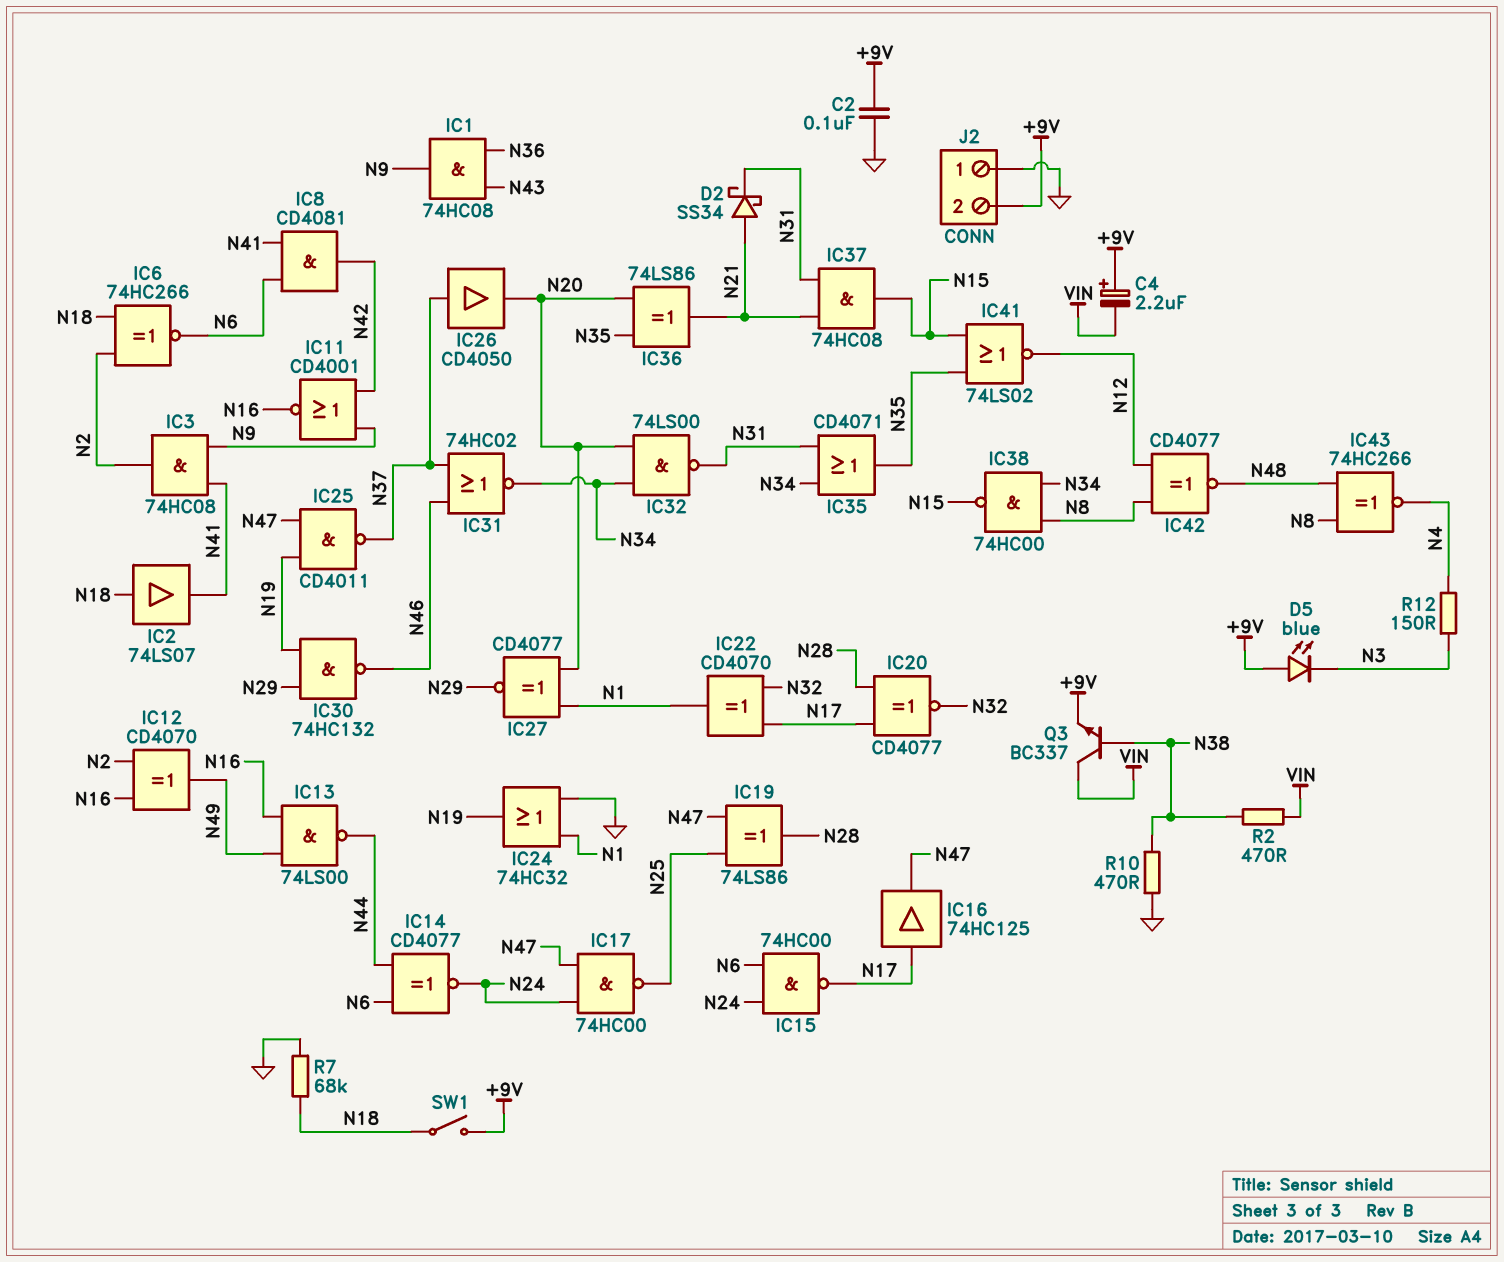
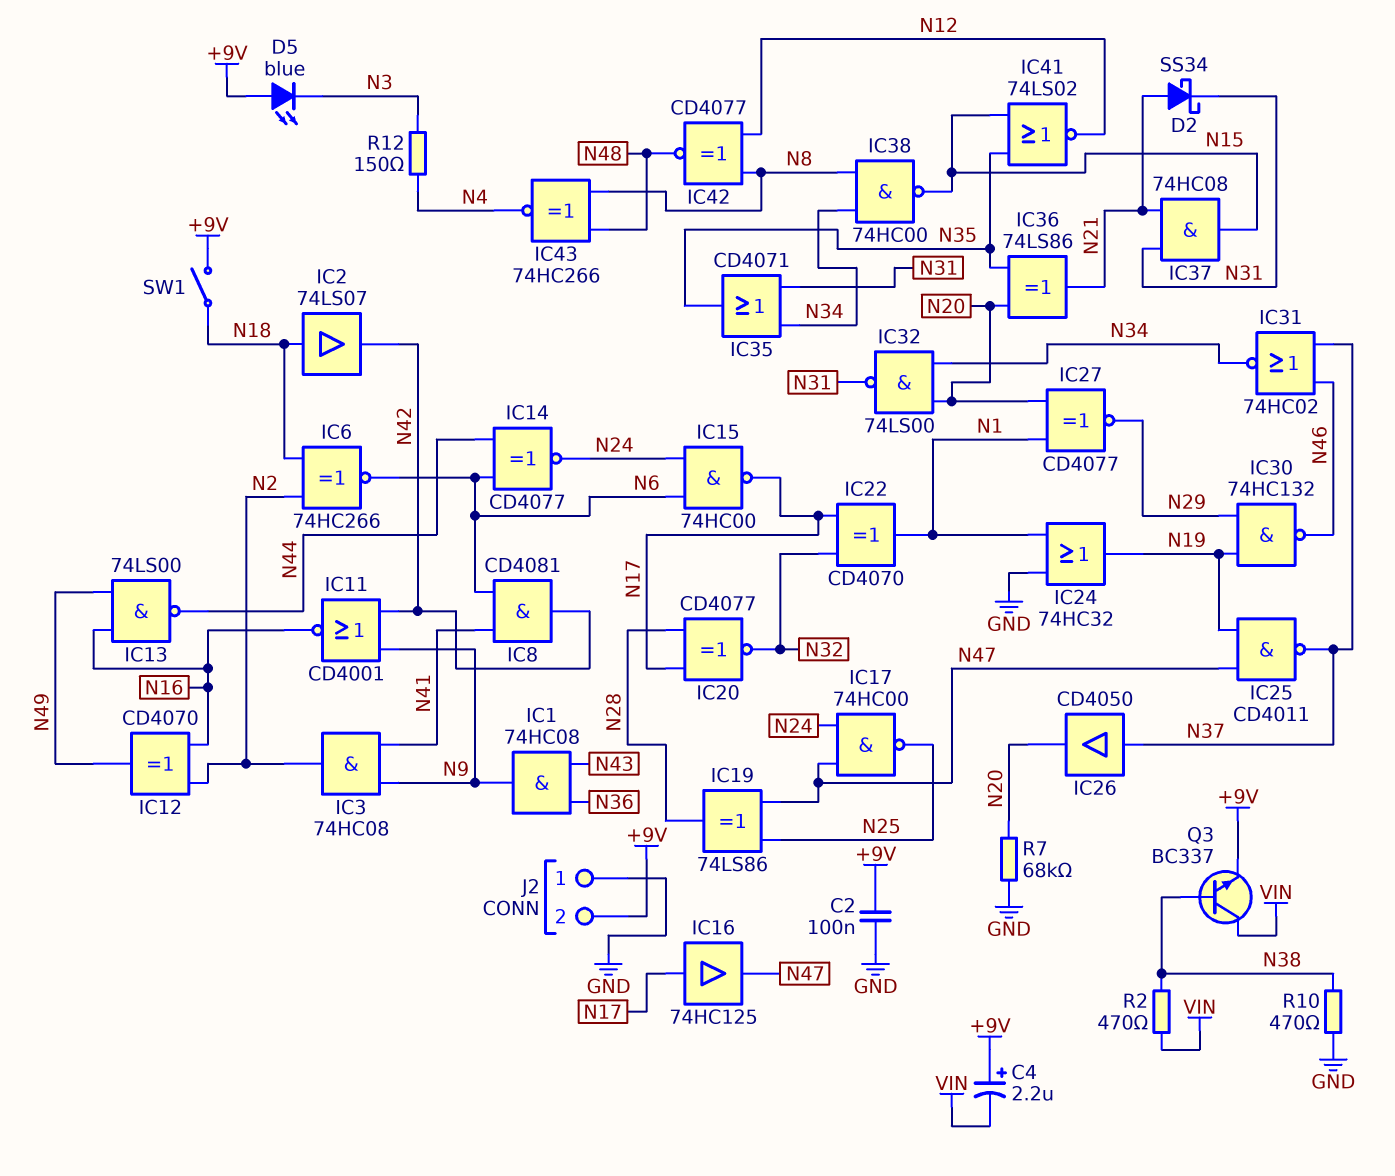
IC2: buffer 74LS07 (in N18, out N41) -> buffer 74LS07 (in N18, out N42)
R7: 68k (GND, N18) -> 68k (GND, N20)

